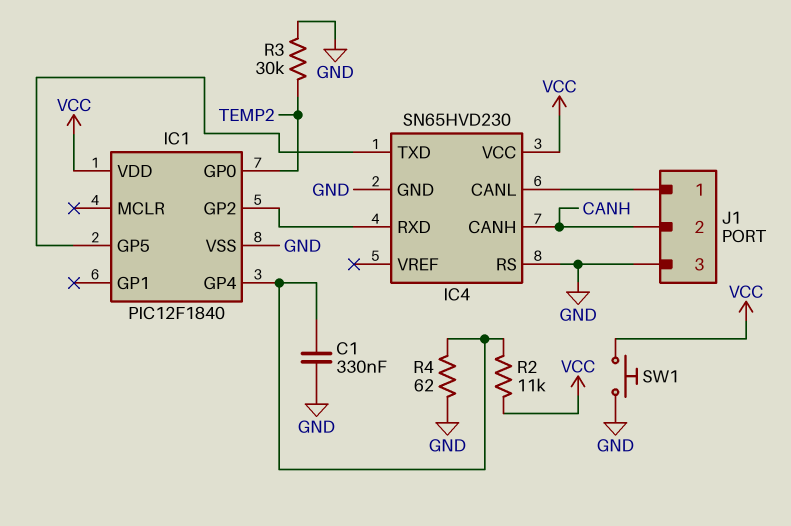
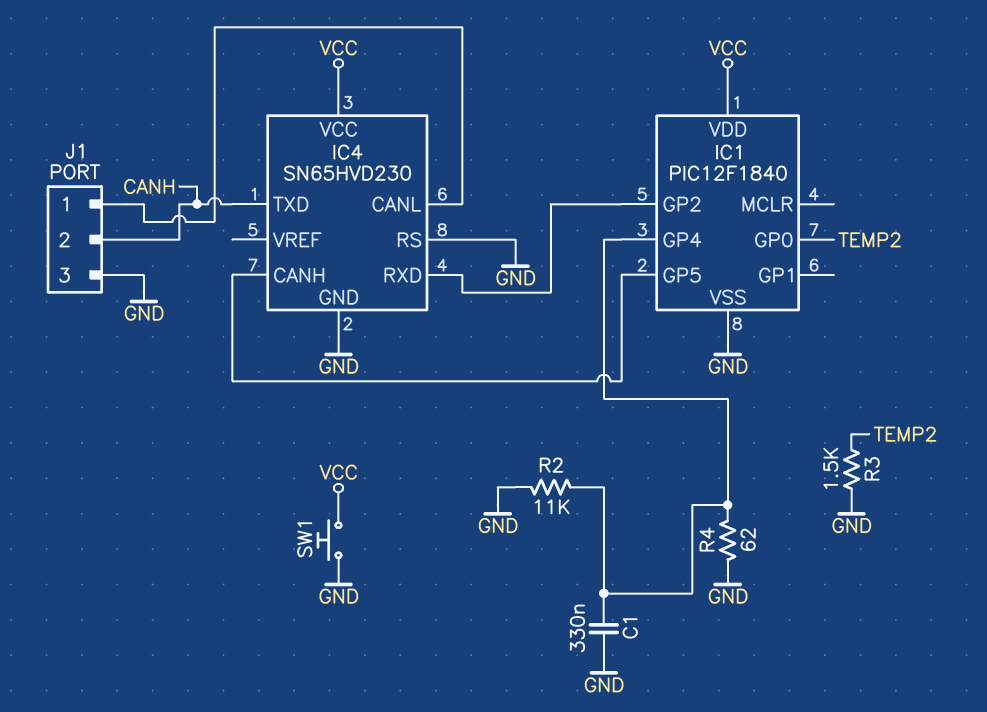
IC4 pin CANH: CANH -> IC1/GP5
IC4 pin TXD: IC1/GP5 -> CANH
R2: 11k (IC1/GP4, VCC) -> 11k (GND, IC1/GP4)
R3: 30k (GND, TEMP2) -> 1.5k (GND, TEMP2)

